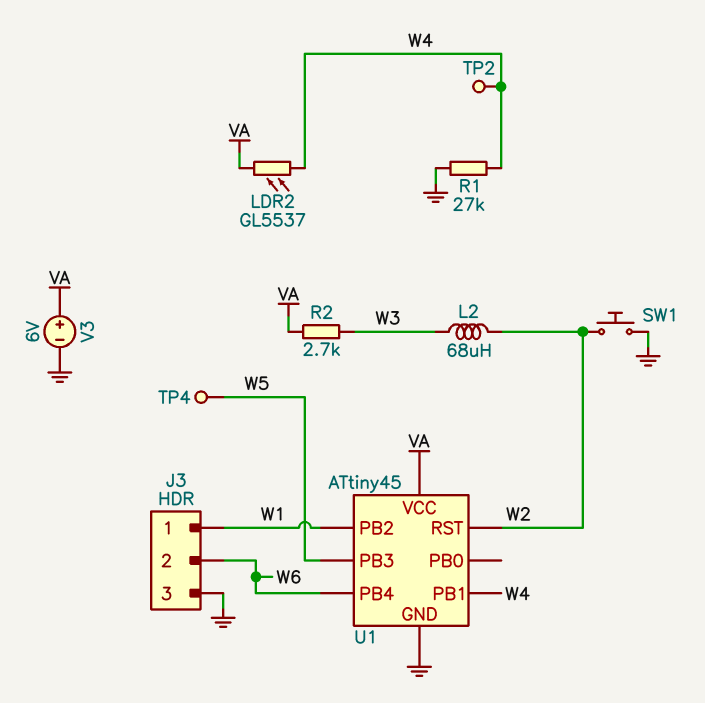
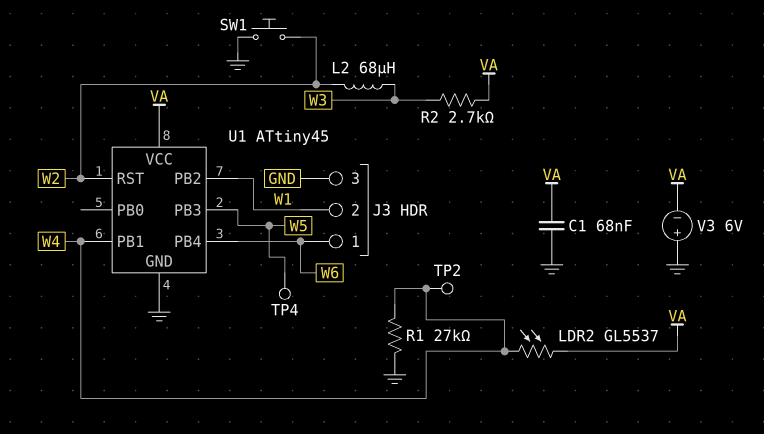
C1: none -> 68nF (GND, VA)
J3 pin 1: W1 -> W6
J3 pin 2: W6 -> W1
V3: 6V (plus VA, minus GND) -> 6V (plus GND, minus VA)

